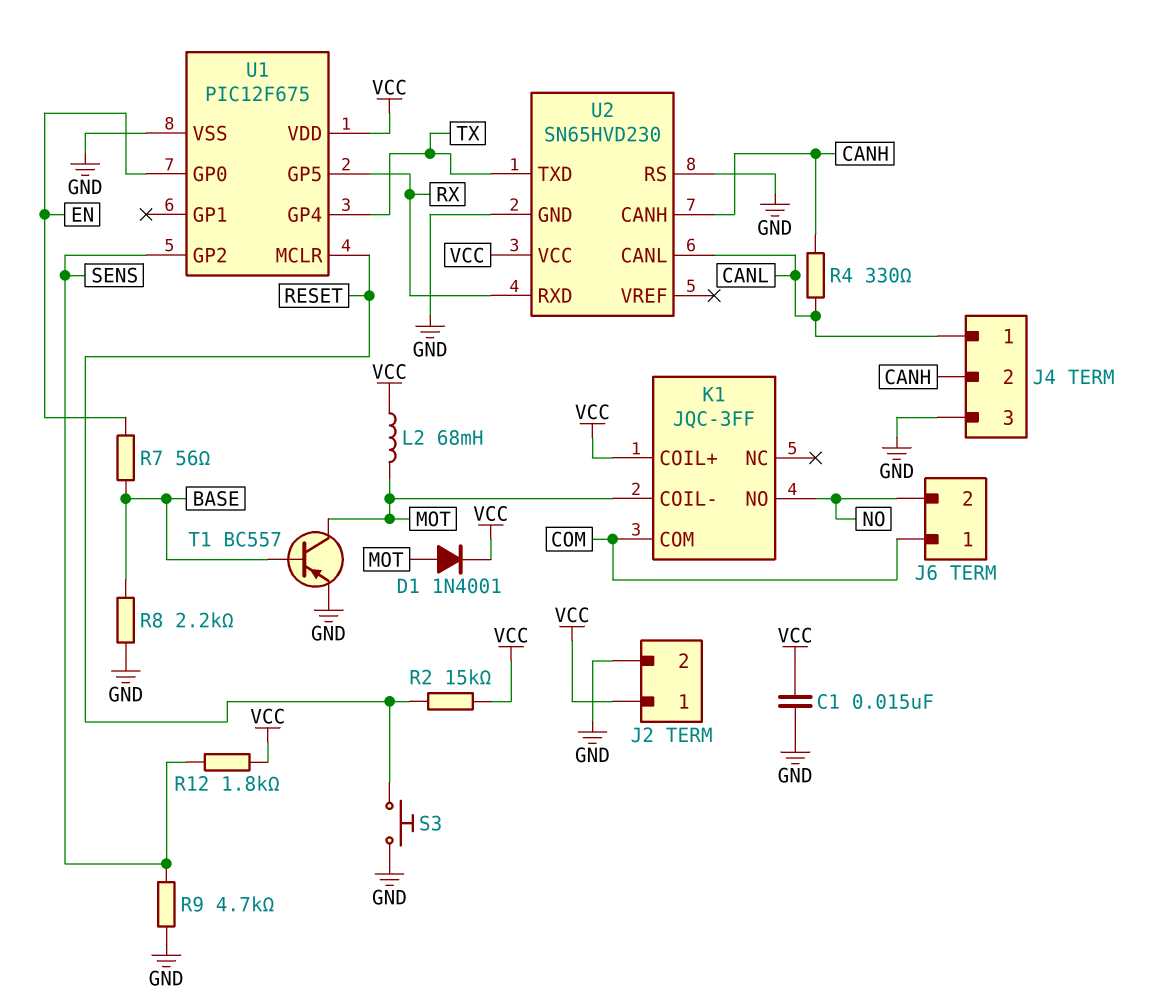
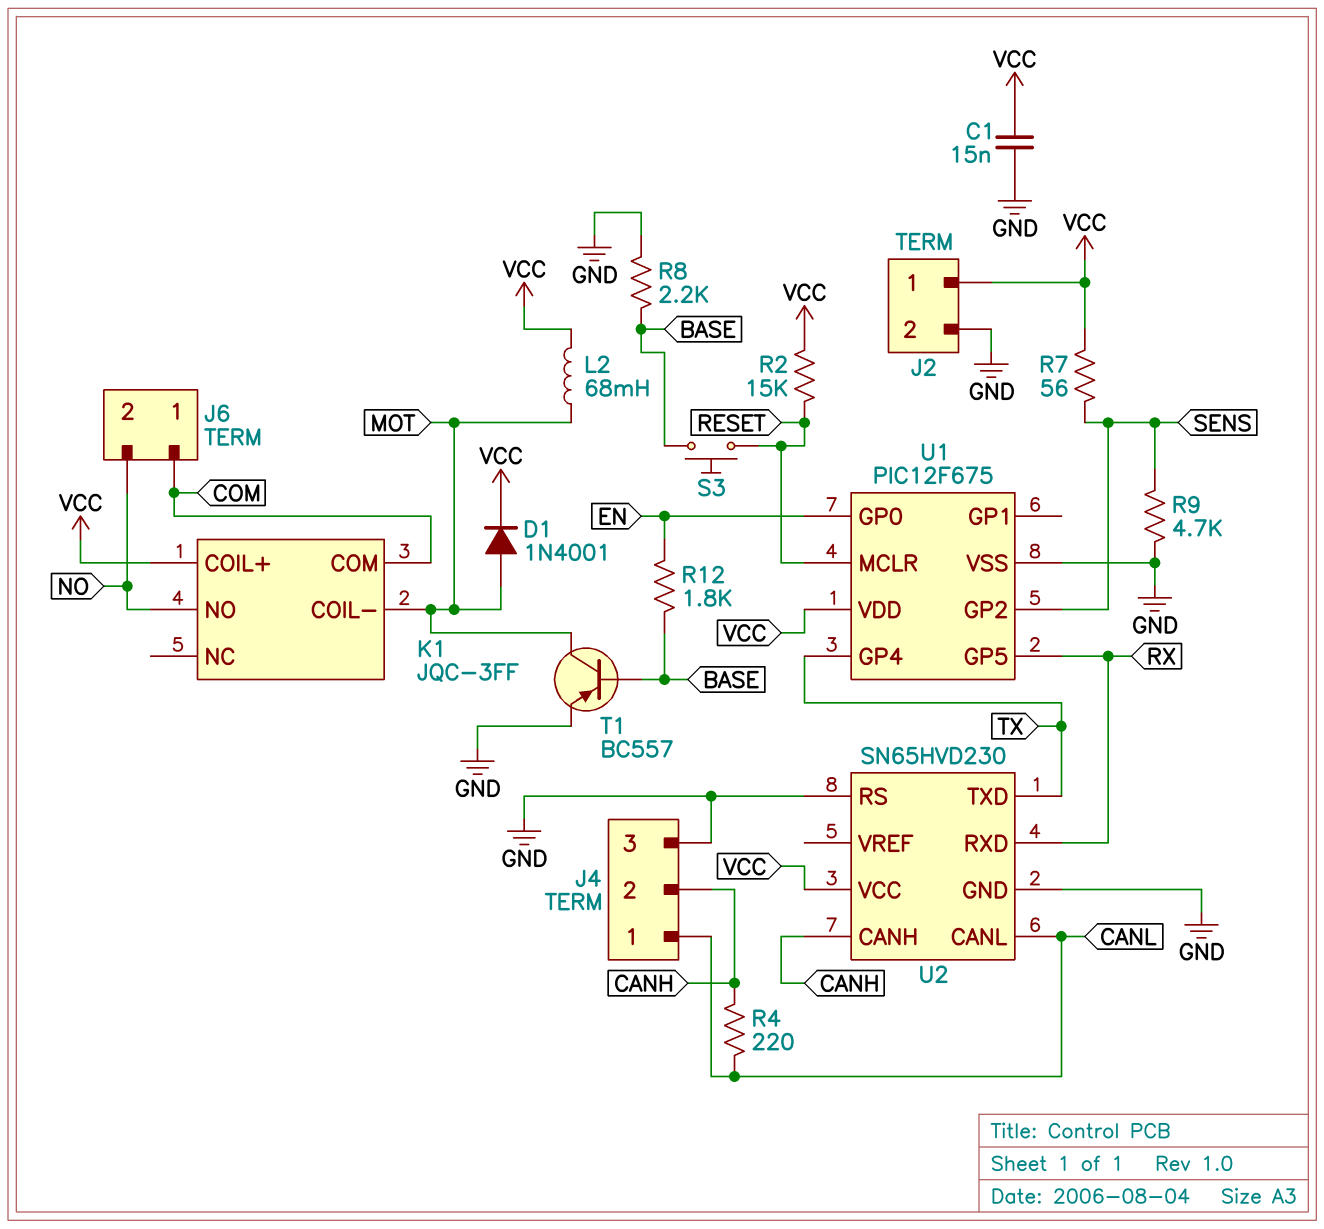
R4: 330 (CANH, CANL) -> 220 (CANH, CANL)
R7: 56 (BASE, EN) -> 56 (SENS, VCC)
R12: 1.8k (SENS, VCC) -> 1.8k (BASE, EN)
S3: button (GND, RESET) -> button (BASE, RESET)

